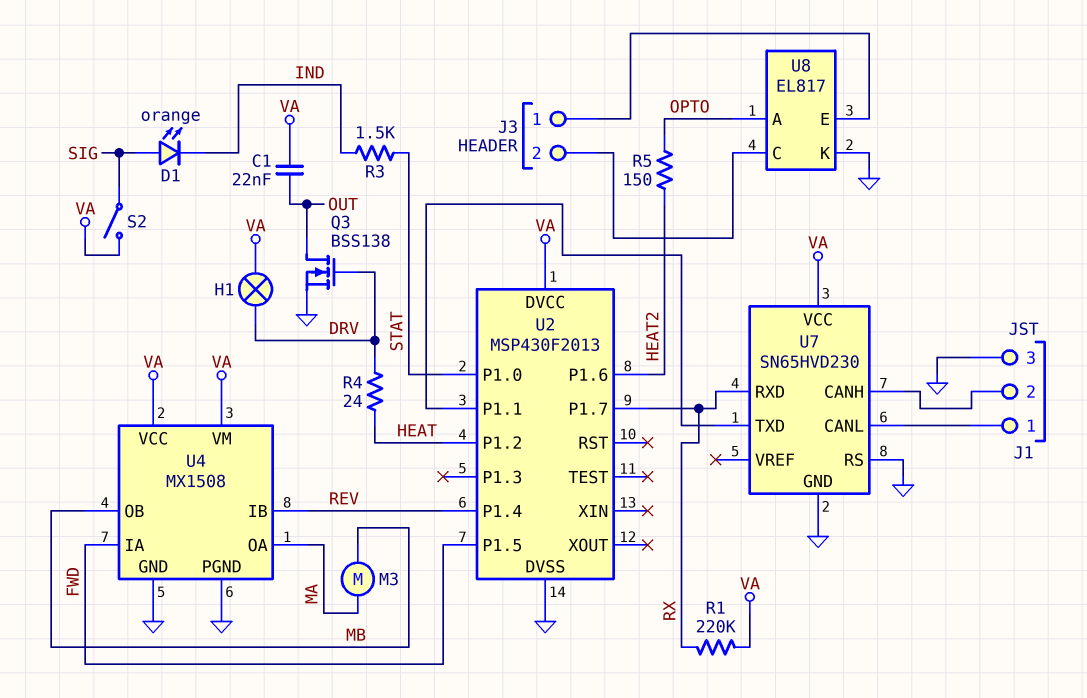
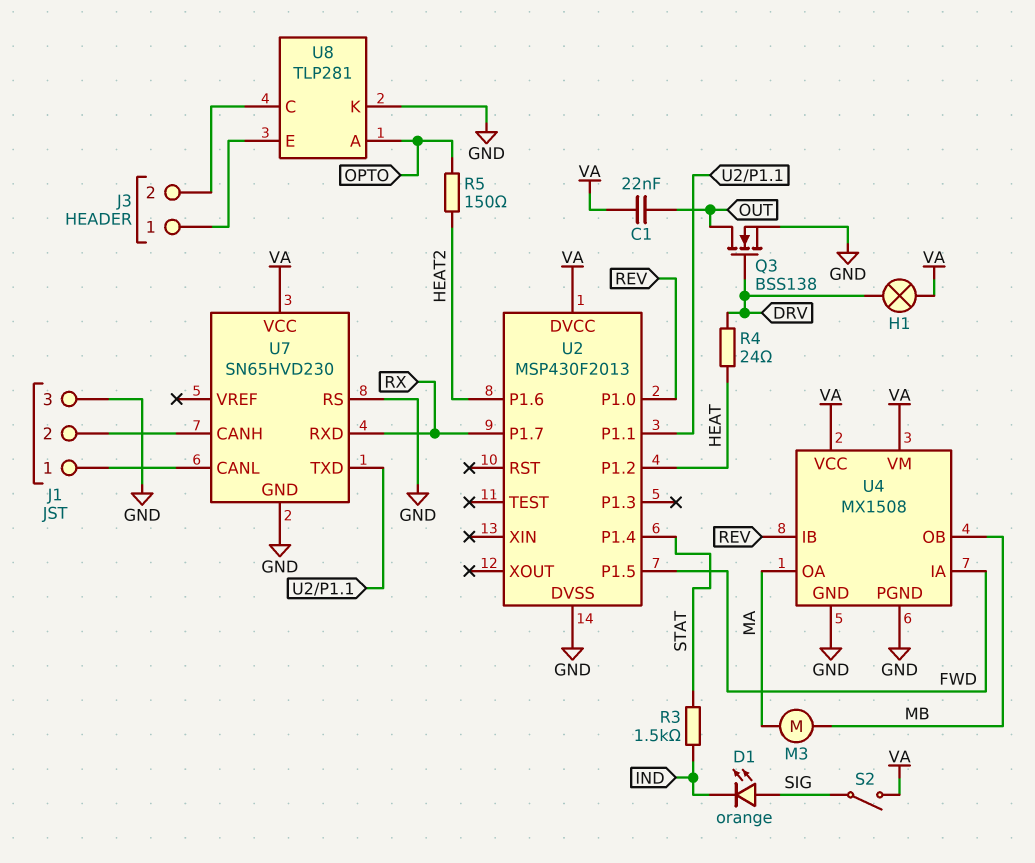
R1: 220k (RX, VA) -> none
U2 pin P1.0: STAT -> REV
U2 pin P1.4: REV -> STAT
U8: EL817 -> TLP281

